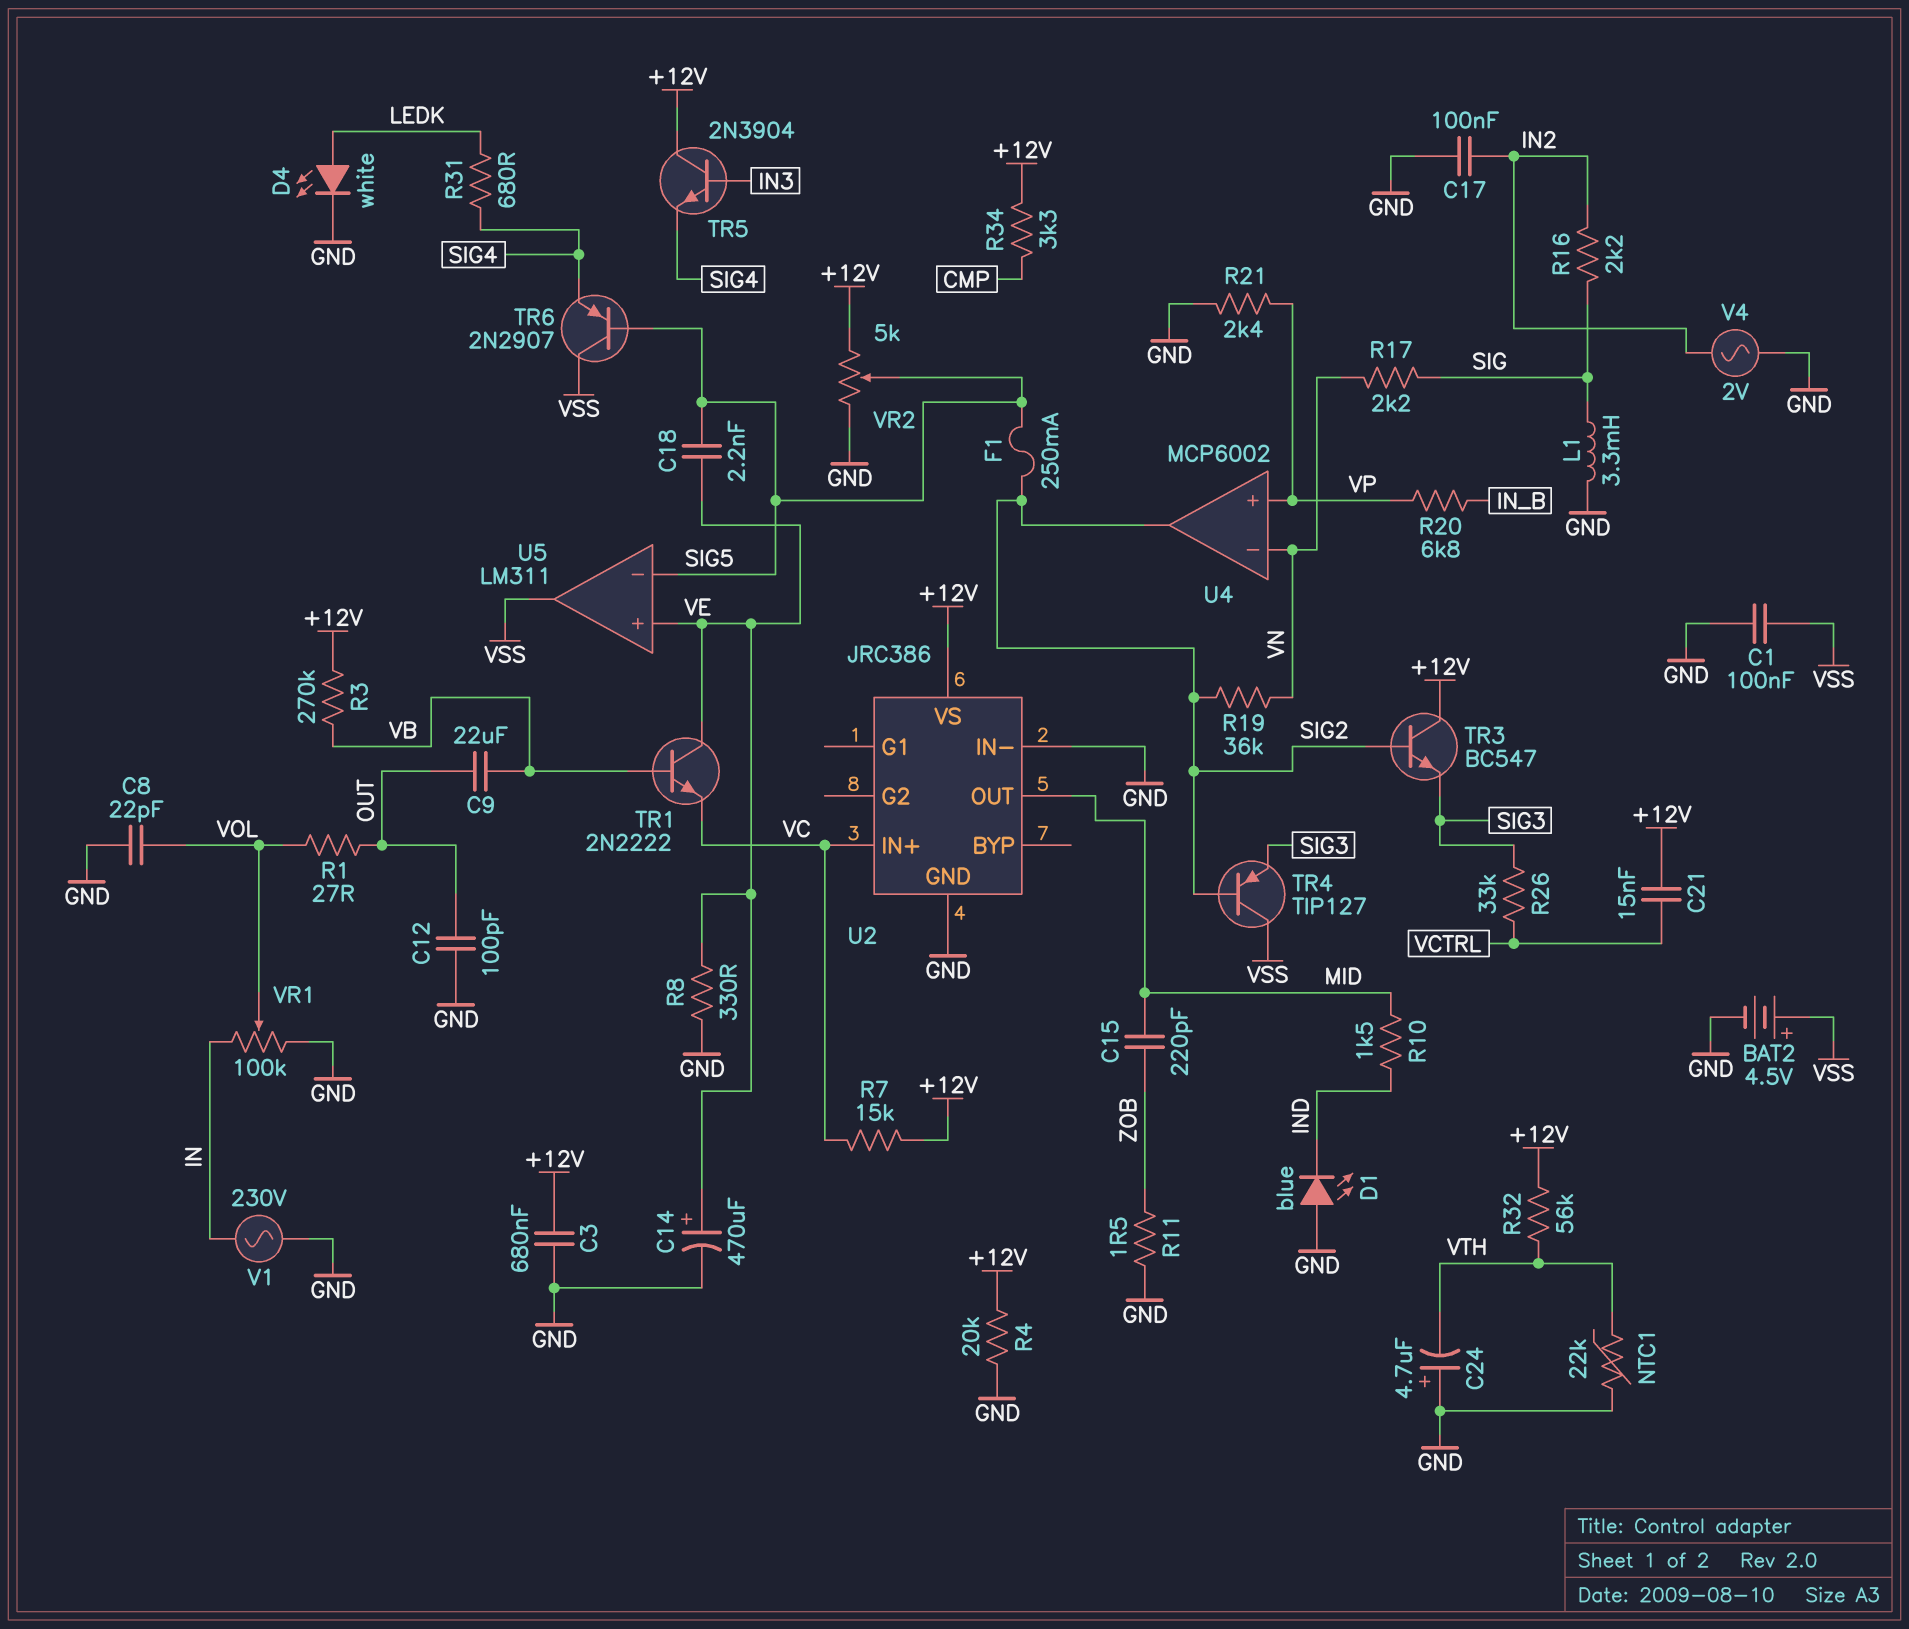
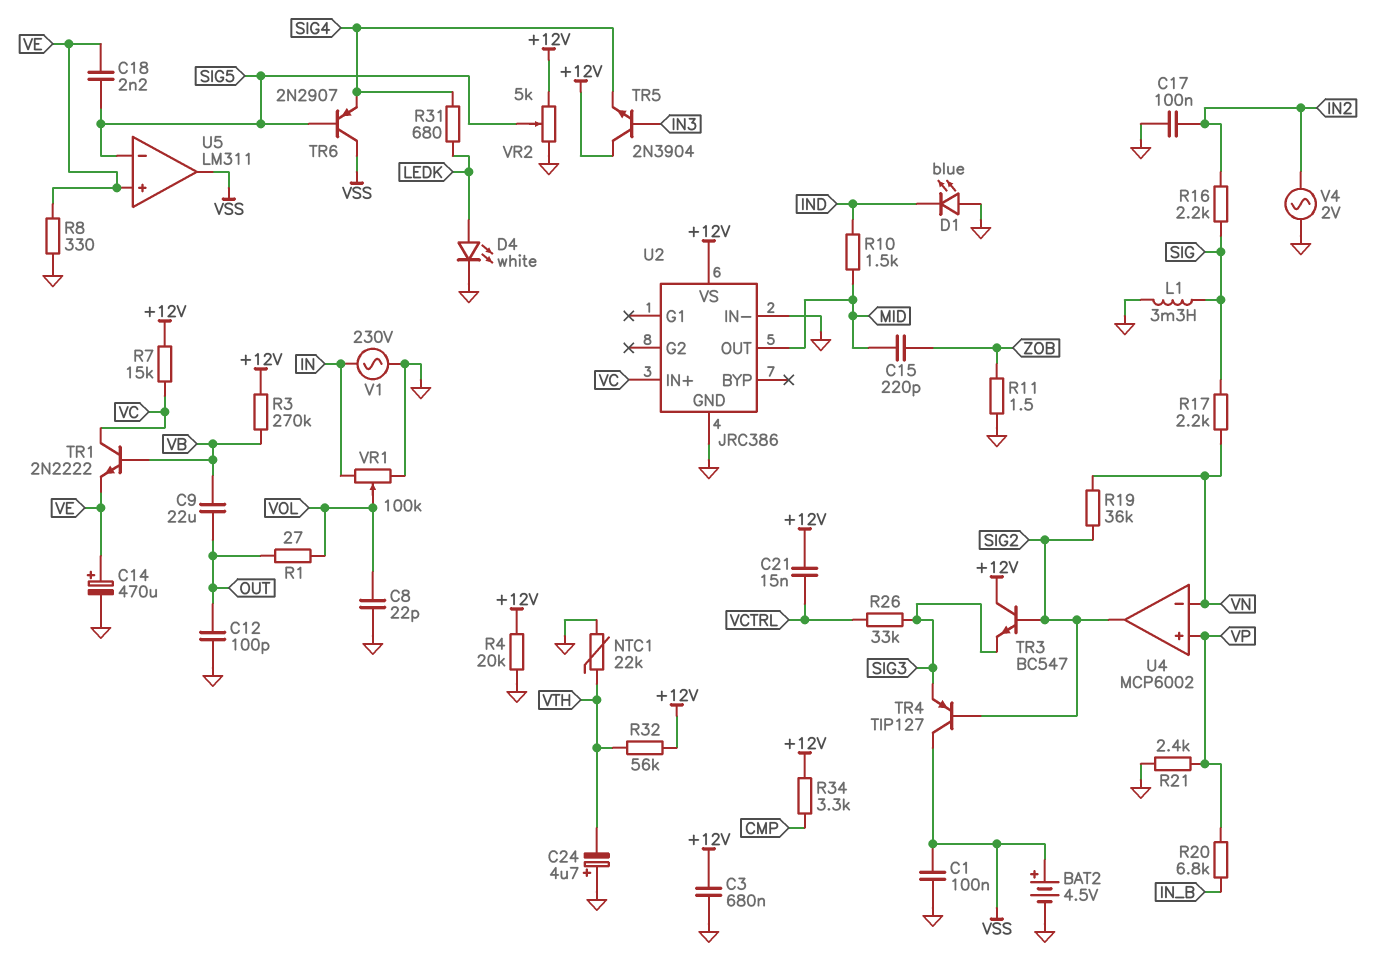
F1: 250mA (SIG2, SIG5) -> none
TR1: NPN 2N2222 (B VB, C VE, E VC) -> NPN 2N2222 (B VB, C VC, E VE)

